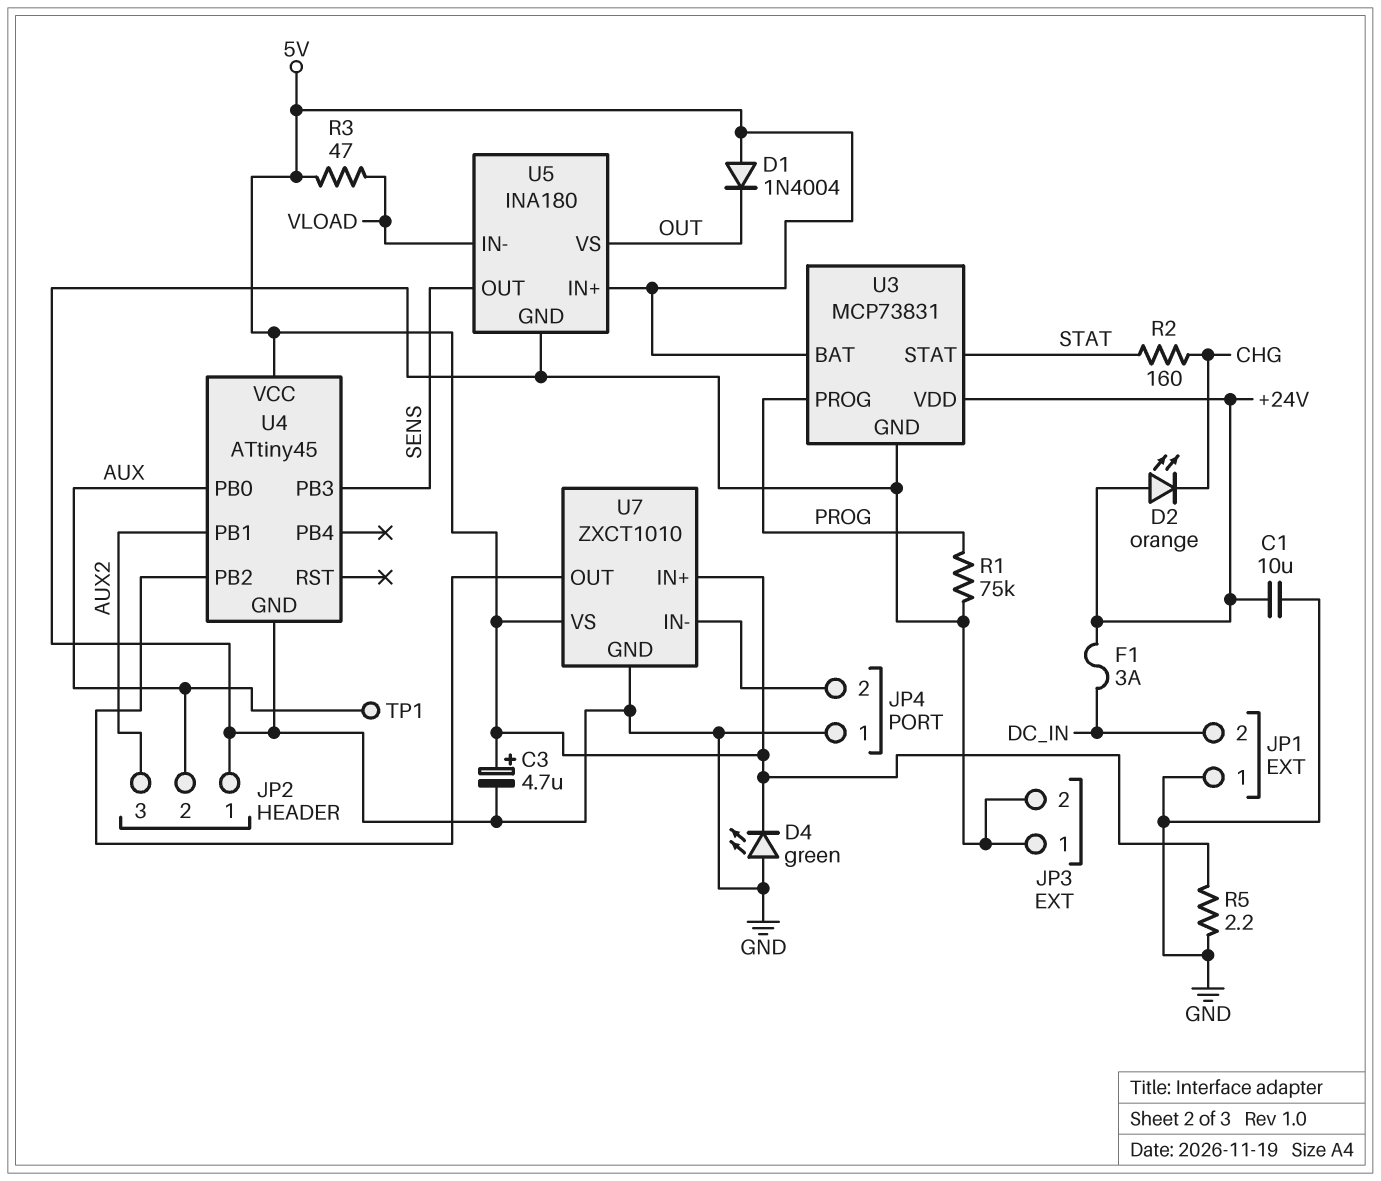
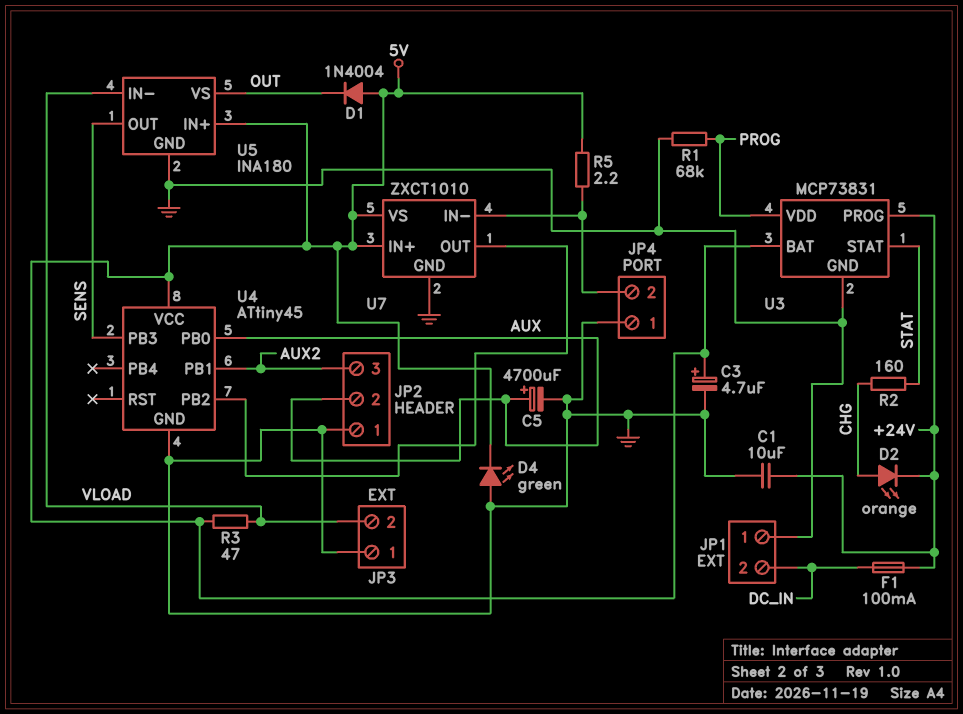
C5: none -> 4700uF (plus AUX, minus GND)
D2: LED orange (A +24V, K CHG) -> LED orange (A CHG, K +24V)
F1: 3A (+24V, DC_IN) -> 100mA (+24V, DC_IN)
JP3 pin 2: GND -> VLOAD
R1: 75k (GND, PROG) -> 68k (GND, PROG)
R5: 2.2 (5V, GND) -> 2.2 (5V, JP4/2)
TP1: test point (AUX) -> none
U3 pin PROG: PROG -> +24V
U3 pin VDD: +24V -> PROG

